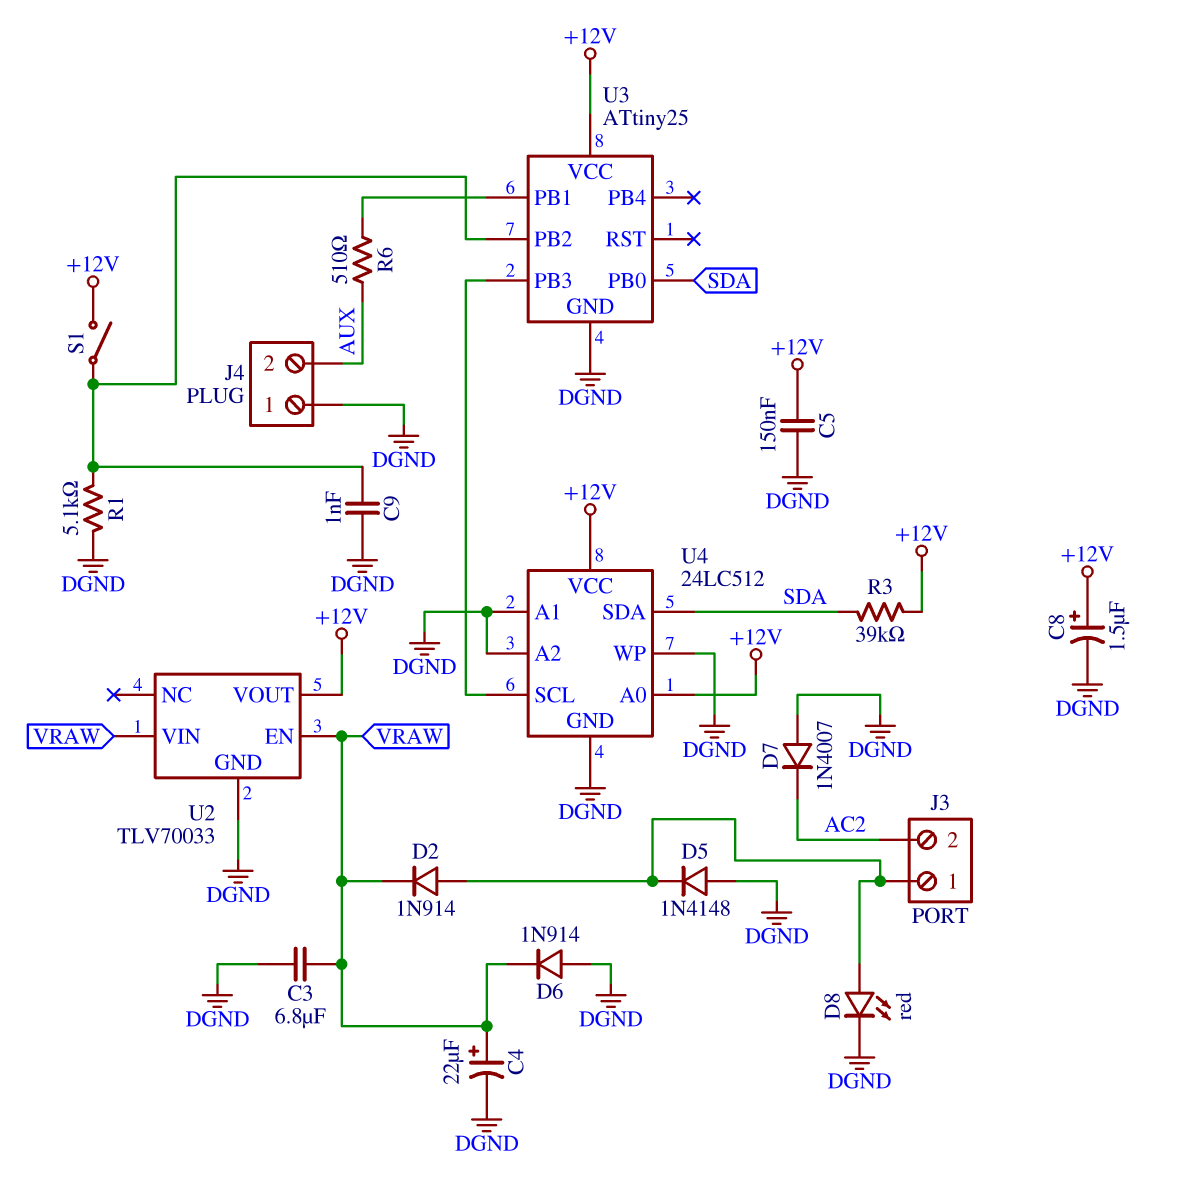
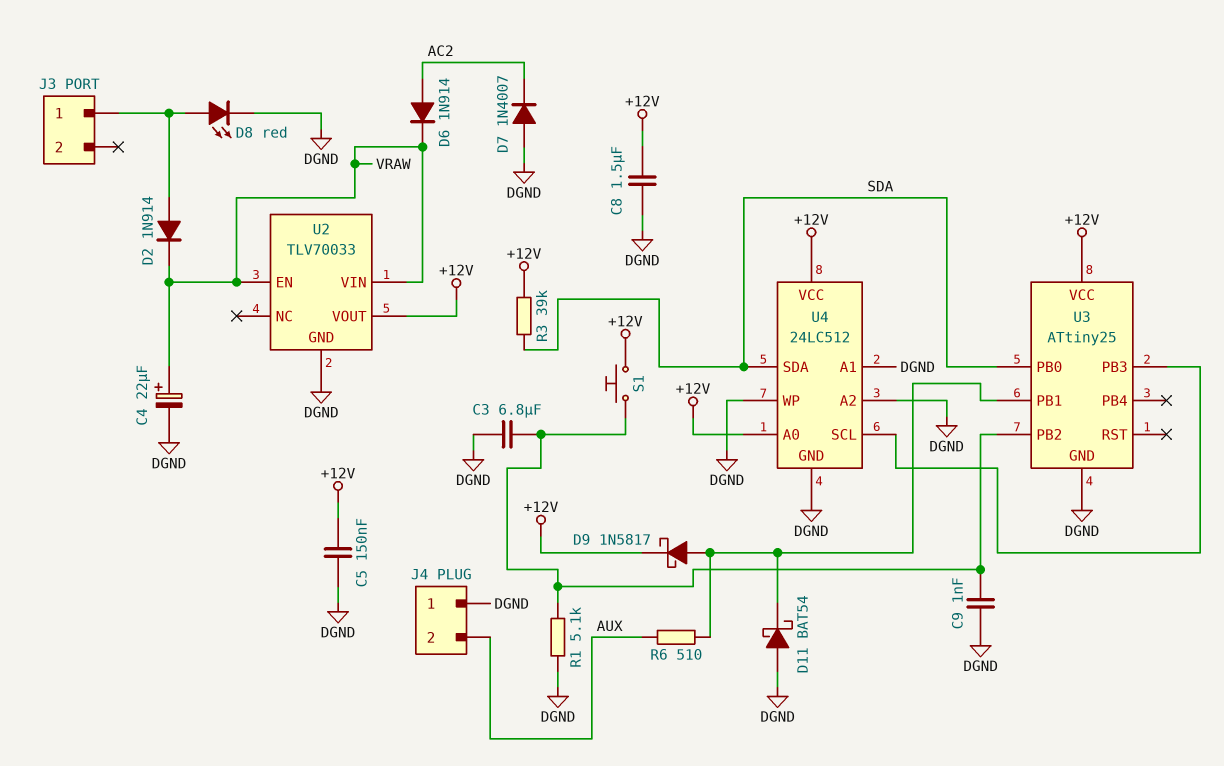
C3: 6.8uF (DGND, VRAW) -> 6.8uF (DGND, U3/PB2)
C8: 1.5uF (plus +12V, minus DGND) -> 1.5uF (+12V, DGND)
D5: diode 1N4148 (A DGND, K J3/1) -> none
D6: diode 1N914 (A DGND, K VRAW) -> diode 1N914 (A AC2, K VRAW)
D9: none -> schottky 1N5817 (A U3/PB1, K +12V)
D11: none -> schottky BAT54 (A DGND, K U3/PB1)
J3 pin 2: AC2 -> none
S1: switch (+12V, U3/PB2) -> button (+12V, U3/PB2)

